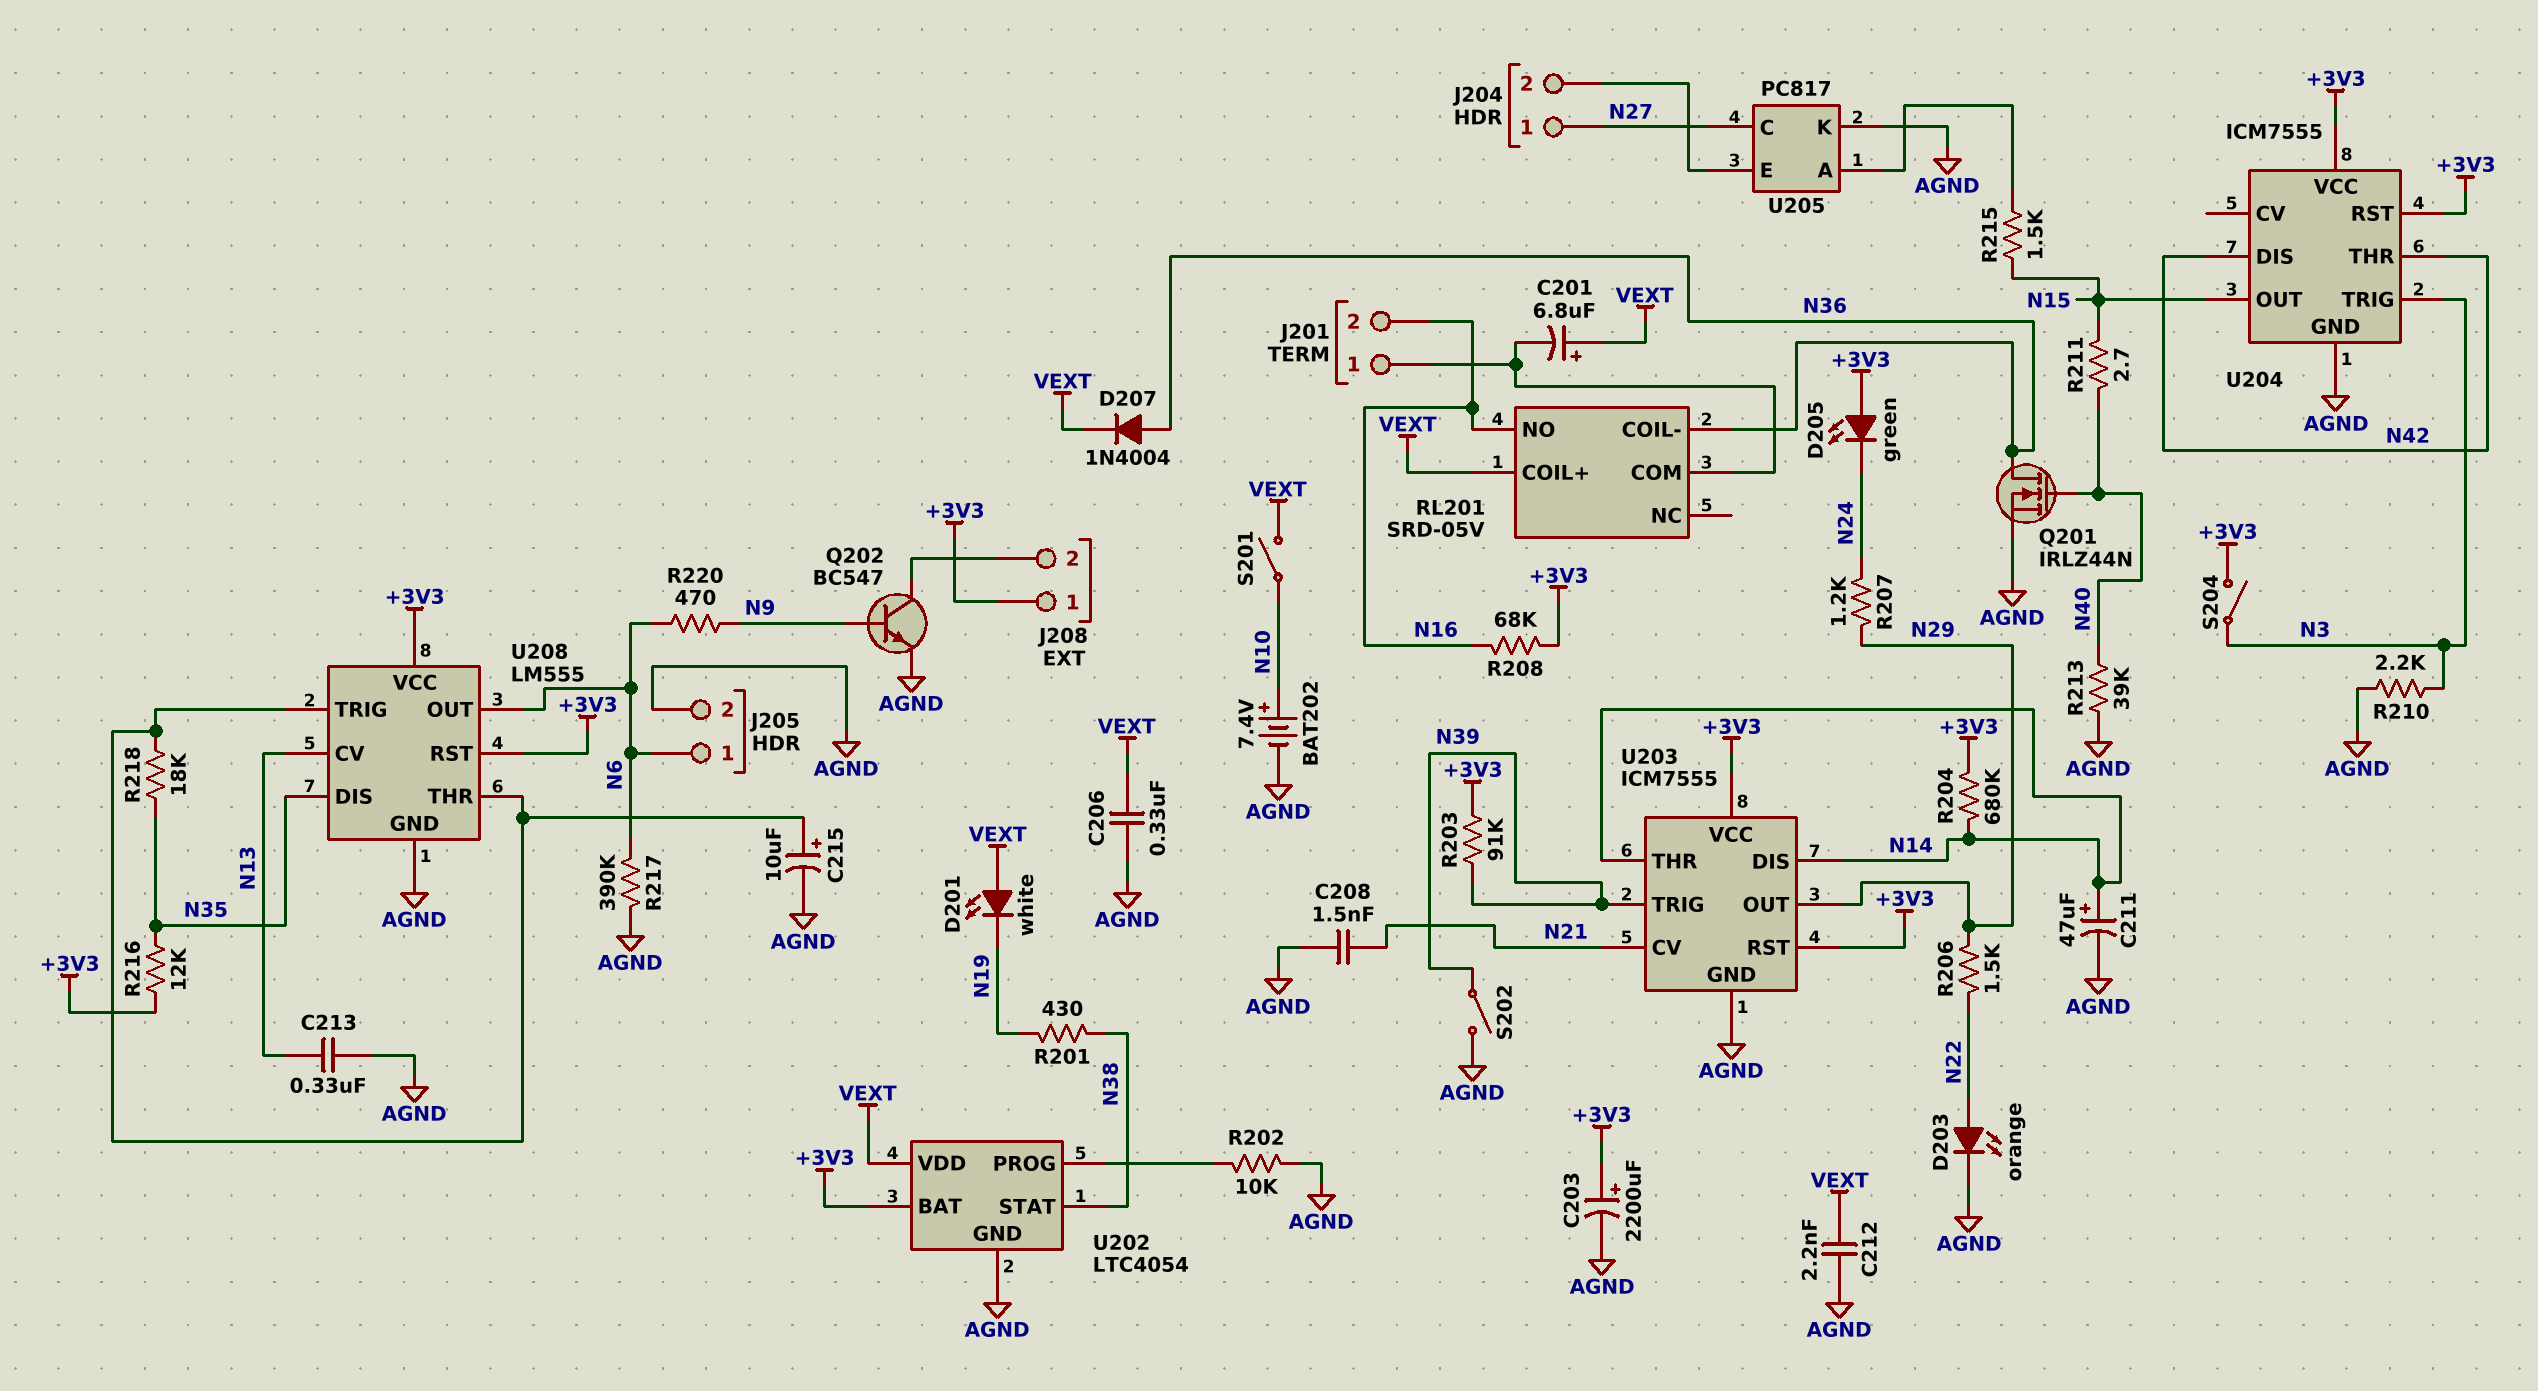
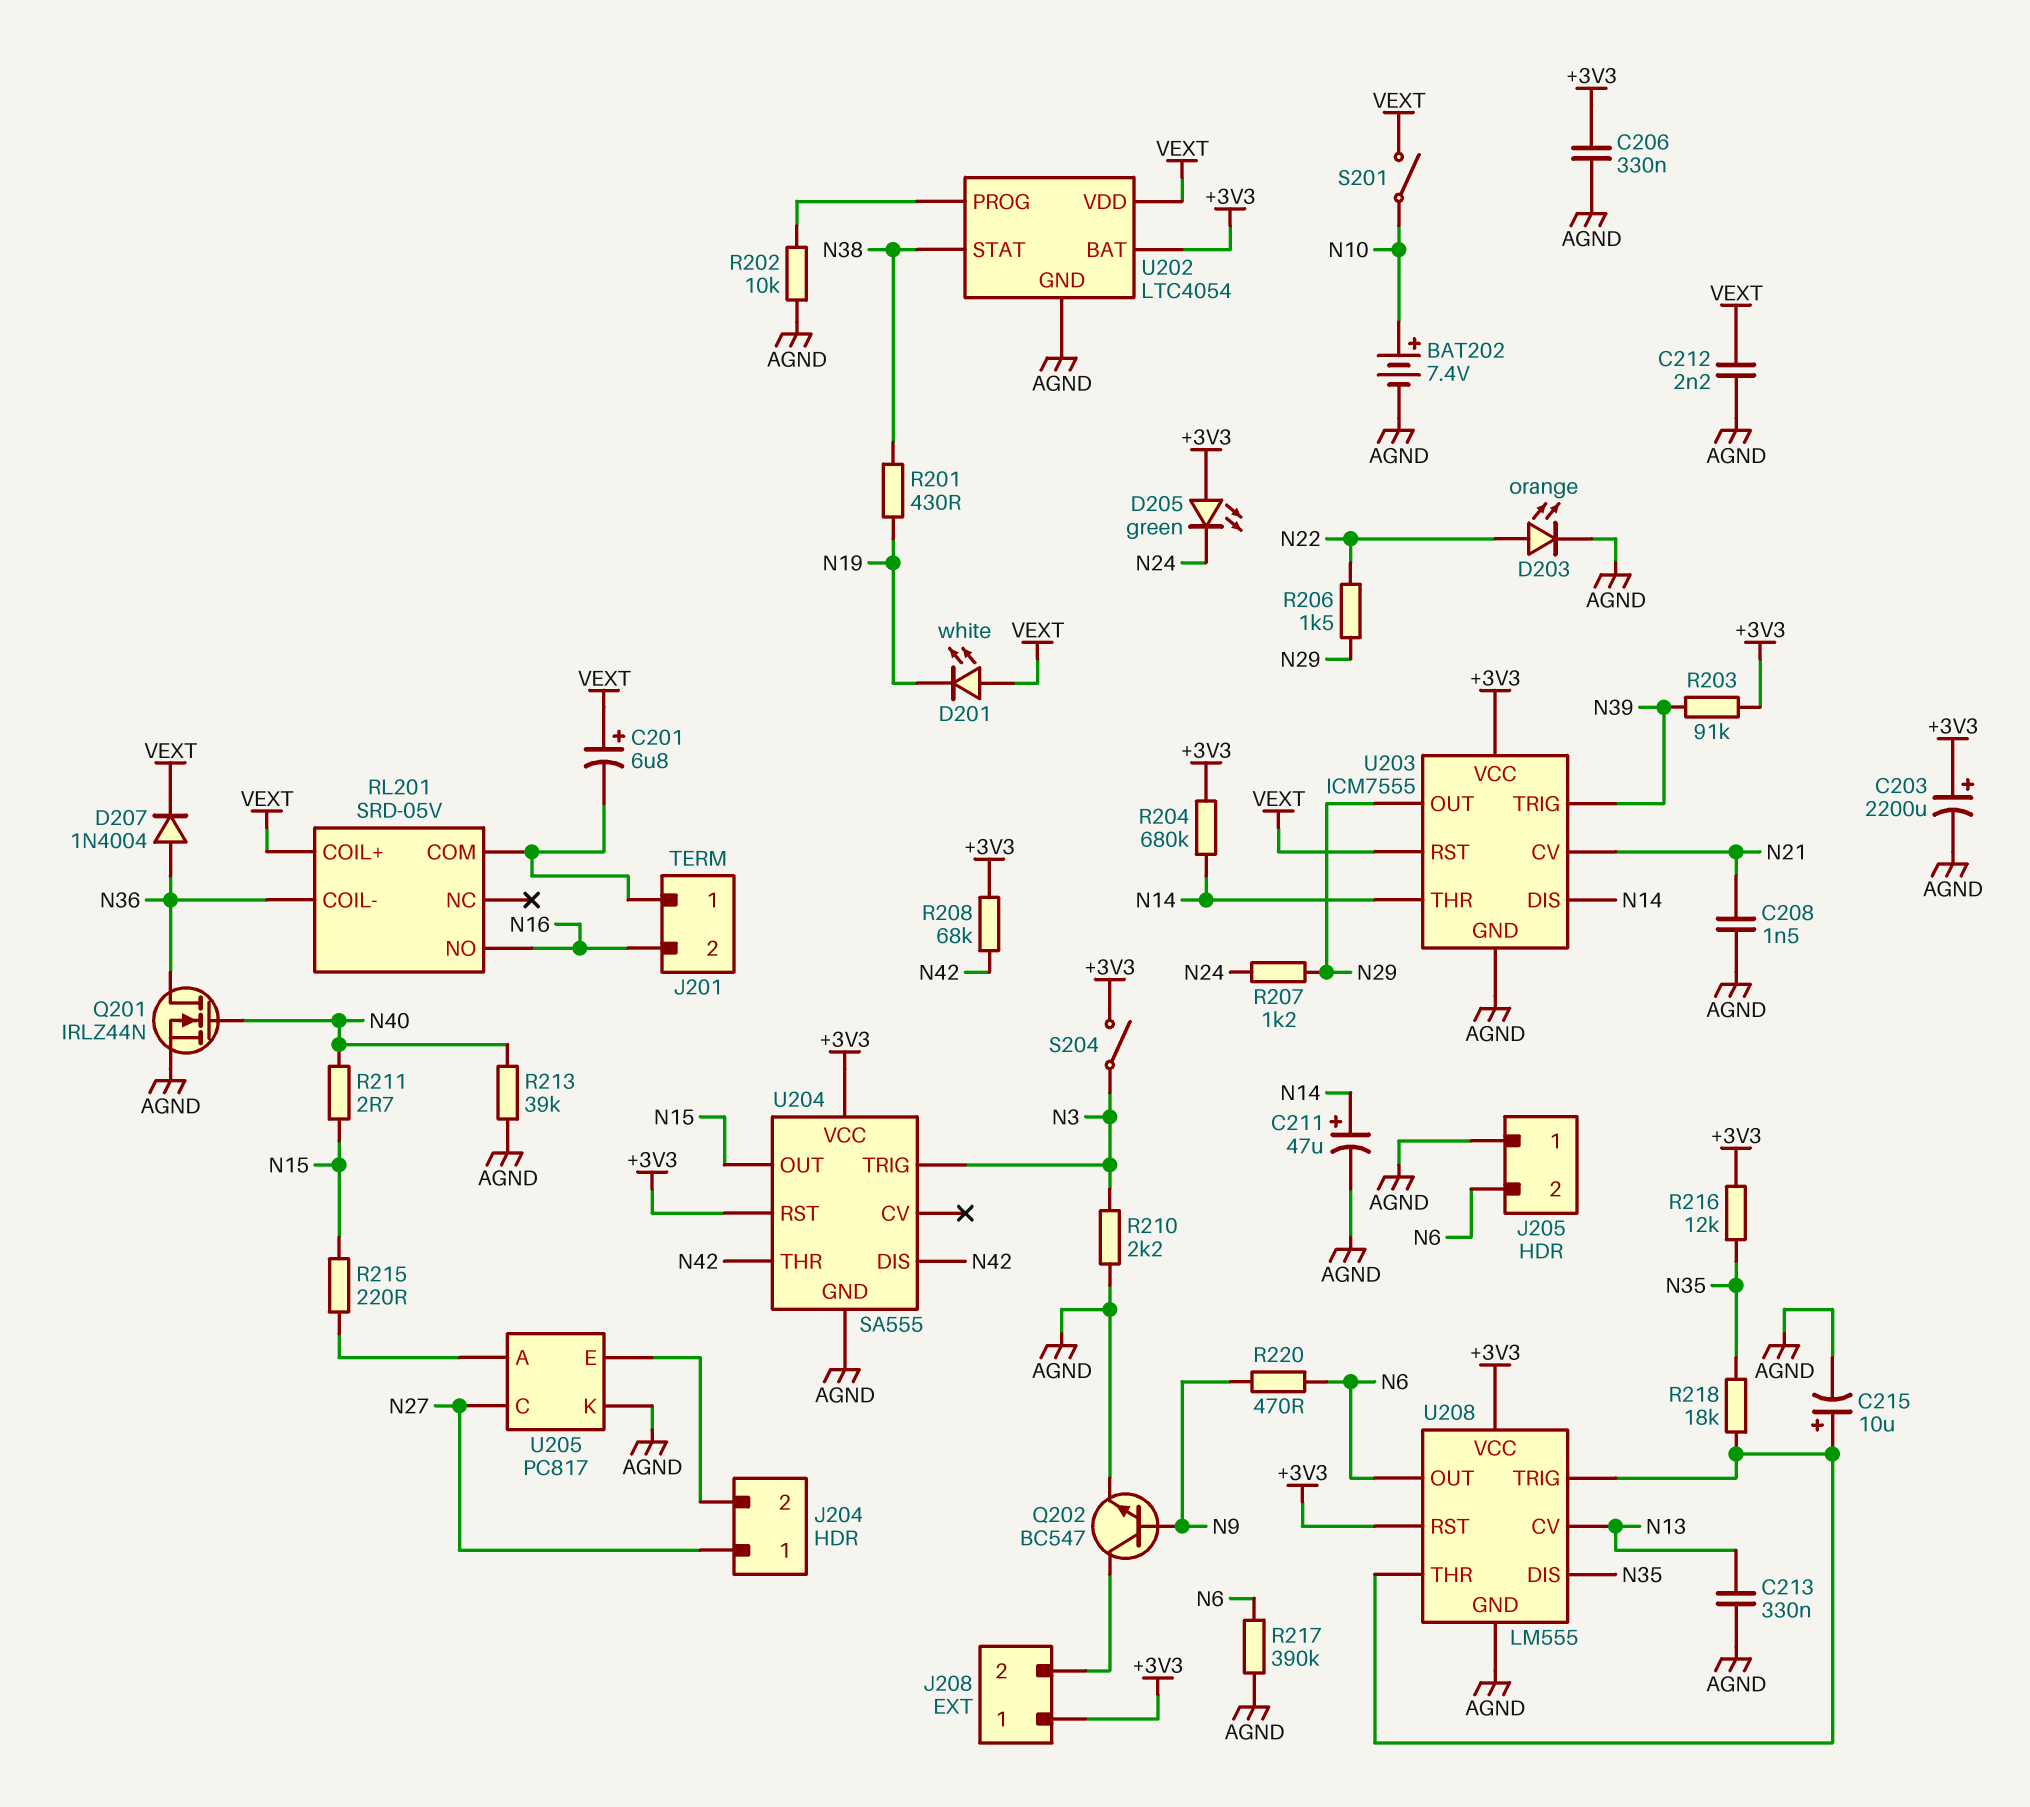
C206: 330nF (AGND, VEXT) -> 330nF (+3V3, AGND)
J205 pin 1: N6 -> AGND
J205 pin 2: AGND -> N6
R208: 68k (+3V3, N16) -> 68k (+3V3, N42)
R215: 1.5k (N15, U205/A) -> 220 (N15, U205/A)
S202: switch (AGND, N39) -> none
U203 pin RST: +3V3 -> VEXT
U204: ICM7555 -> SA555

